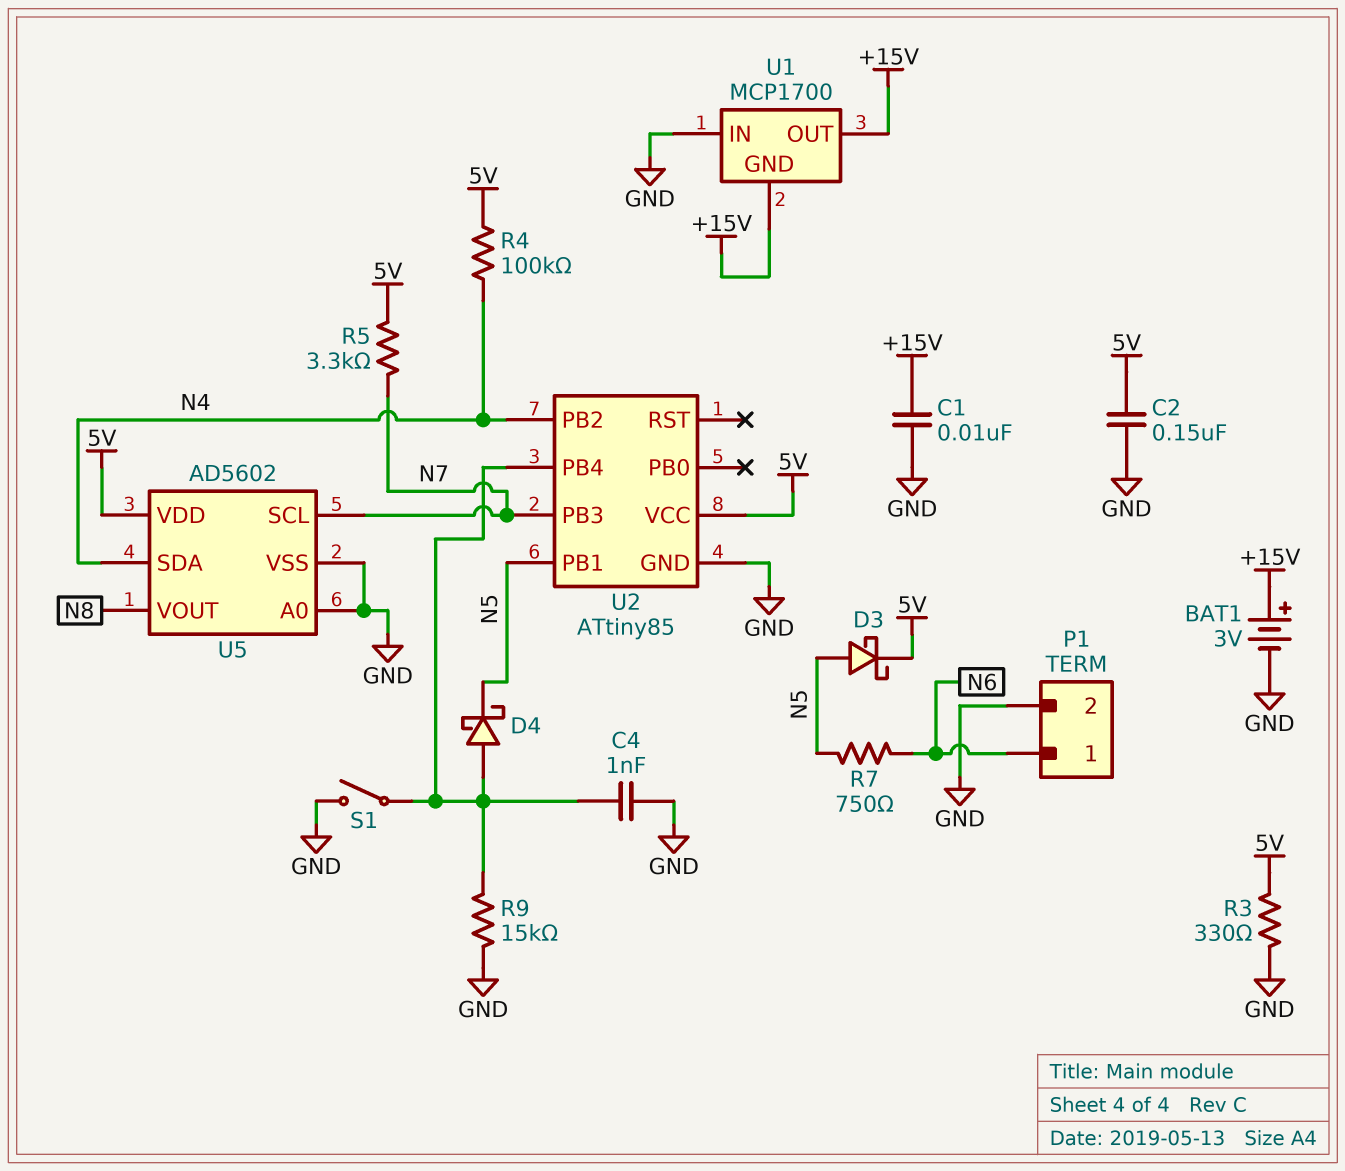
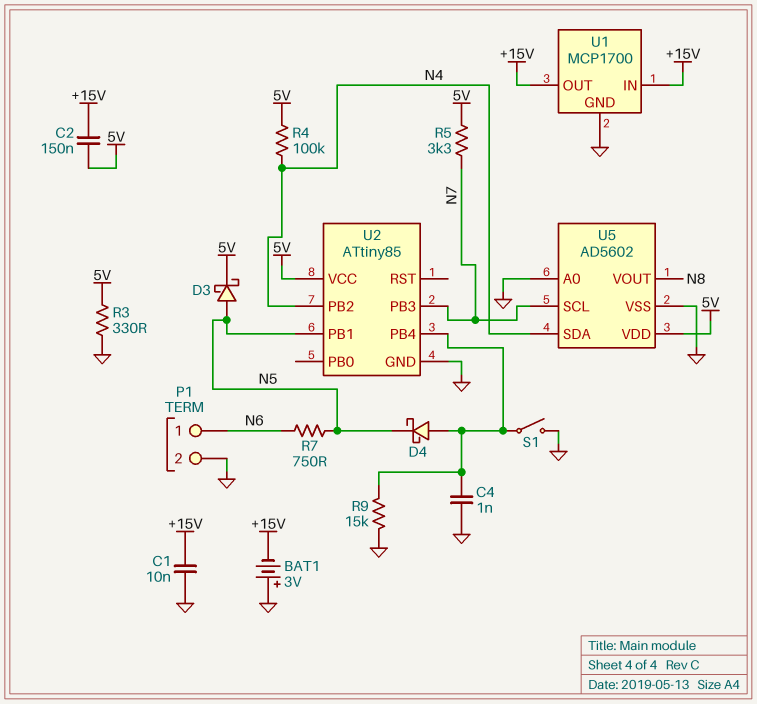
BAT1: 3V (plus +15V, minus GND) -> 3V (plus GND, minus +15V)
C2: 150nF (5V, GND) -> 150nF (+15V, 5V)
U1 pin GND: +15V -> GND
U1 pin IN: GND -> +15V

